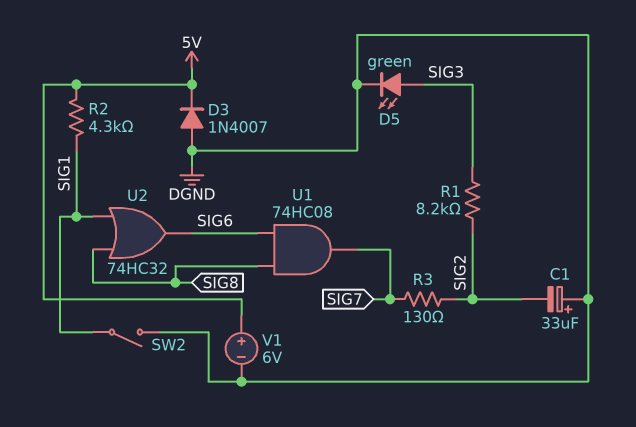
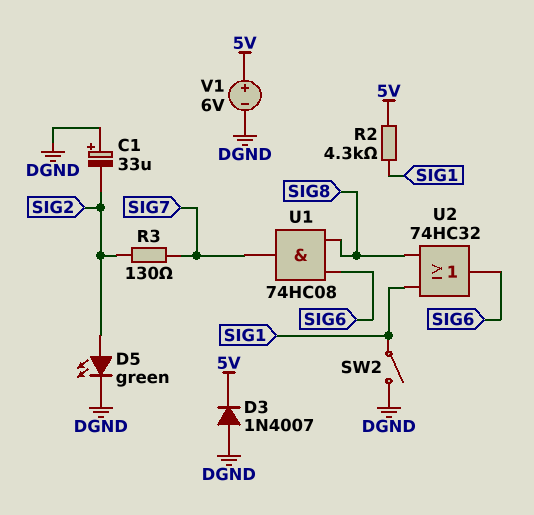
D5: LED green (A SIG3, K DGND) -> LED green (A SIG2, K DGND)
R1: 8.2k (SIG2, SIG3) -> none

